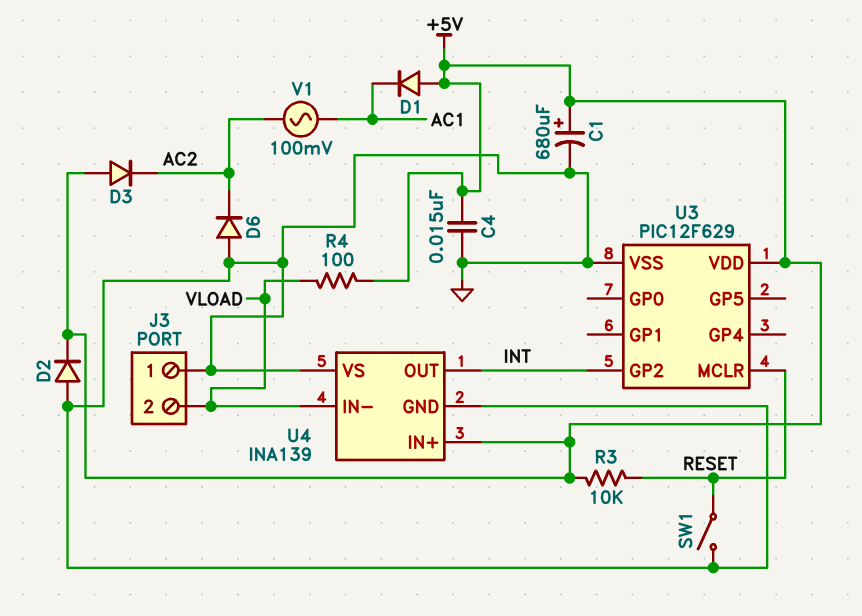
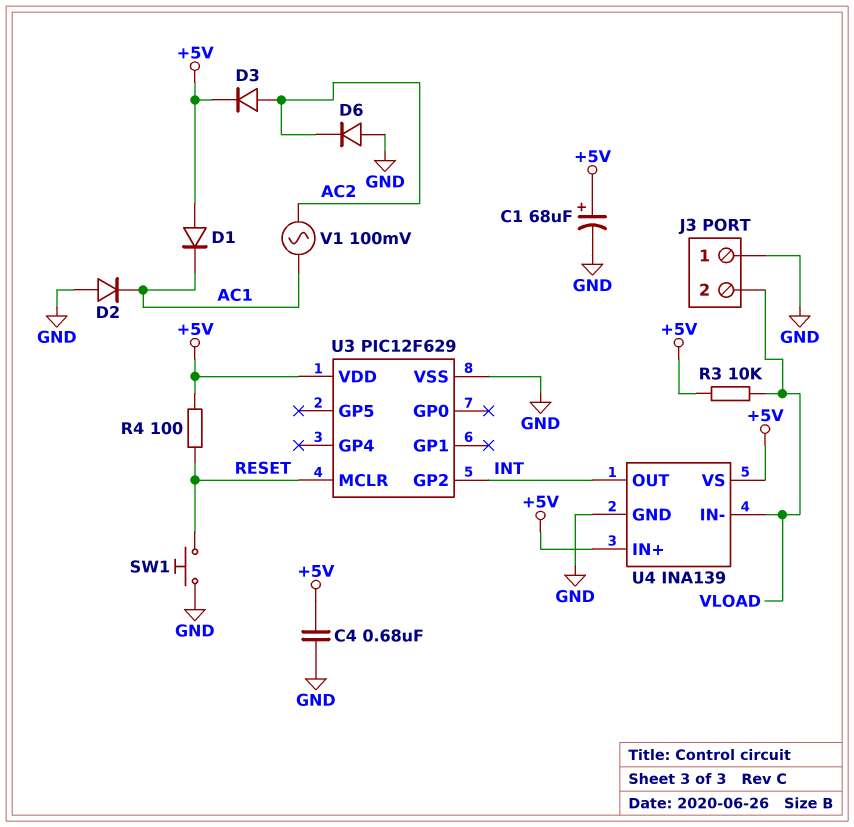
C1: 680uF (plus +5V, minus GND) -> 68uF (plus +5V, minus GND)
C4: 15nF (+5V, GND) -> 680nF (+5V, GND)
D2: diode (A GND, K +5V) -> diode (A GND, K AC1)
D3: diode (A +5V, K AC2) -> diode (A AC2, K +5V)
R3: 10k (+5V, RESET) -> 10k (+5V, VLOAD)
R4: 100 (+5V, VLOAD) -> 100 (+5V, RESET)
SW1: switch (GND, RESET) -> button (GND, RESET)
U4 pin VS: GND -> +5V

